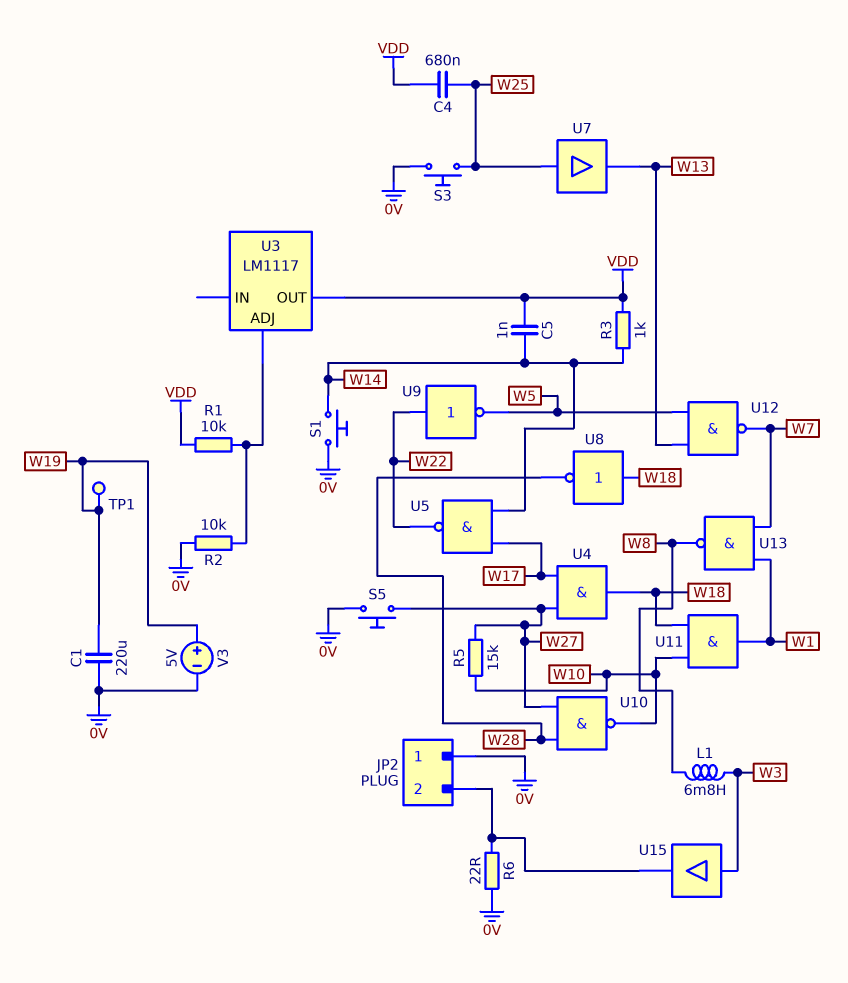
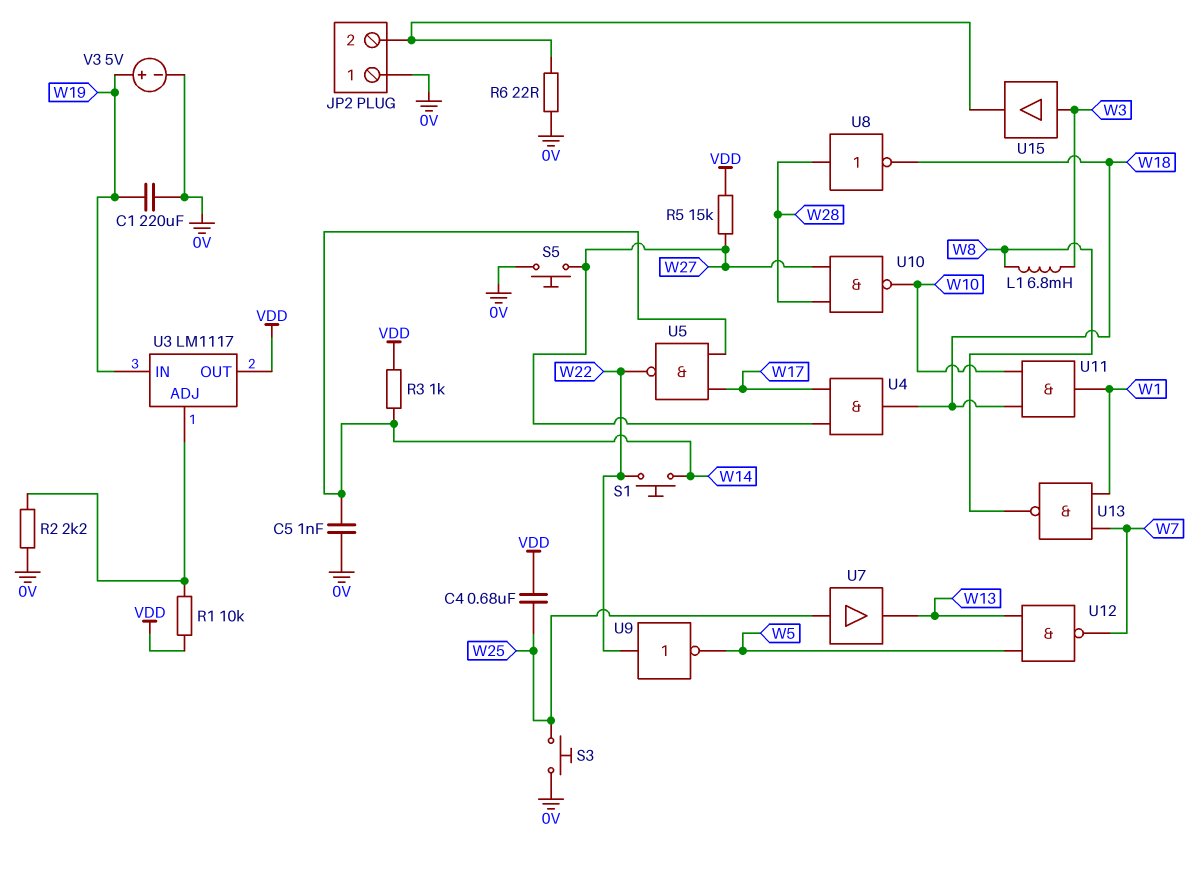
C5: 1nF (VDD, W14) -> 1nF (0V, W14)
R2: 10k (0V, U3/ADJ) -> 2.2k (0V, U3/ADJ)
R5: 15k (W10, W27) -> 15k (VDD, W27)
S1: button (0V, W14) -> button (W14, W22)
TP1: test point (W19) -> none
U3 pin IN: none -> W19
U8: NOT (in W18, out W28) -> NOT (in W28, out W18)

